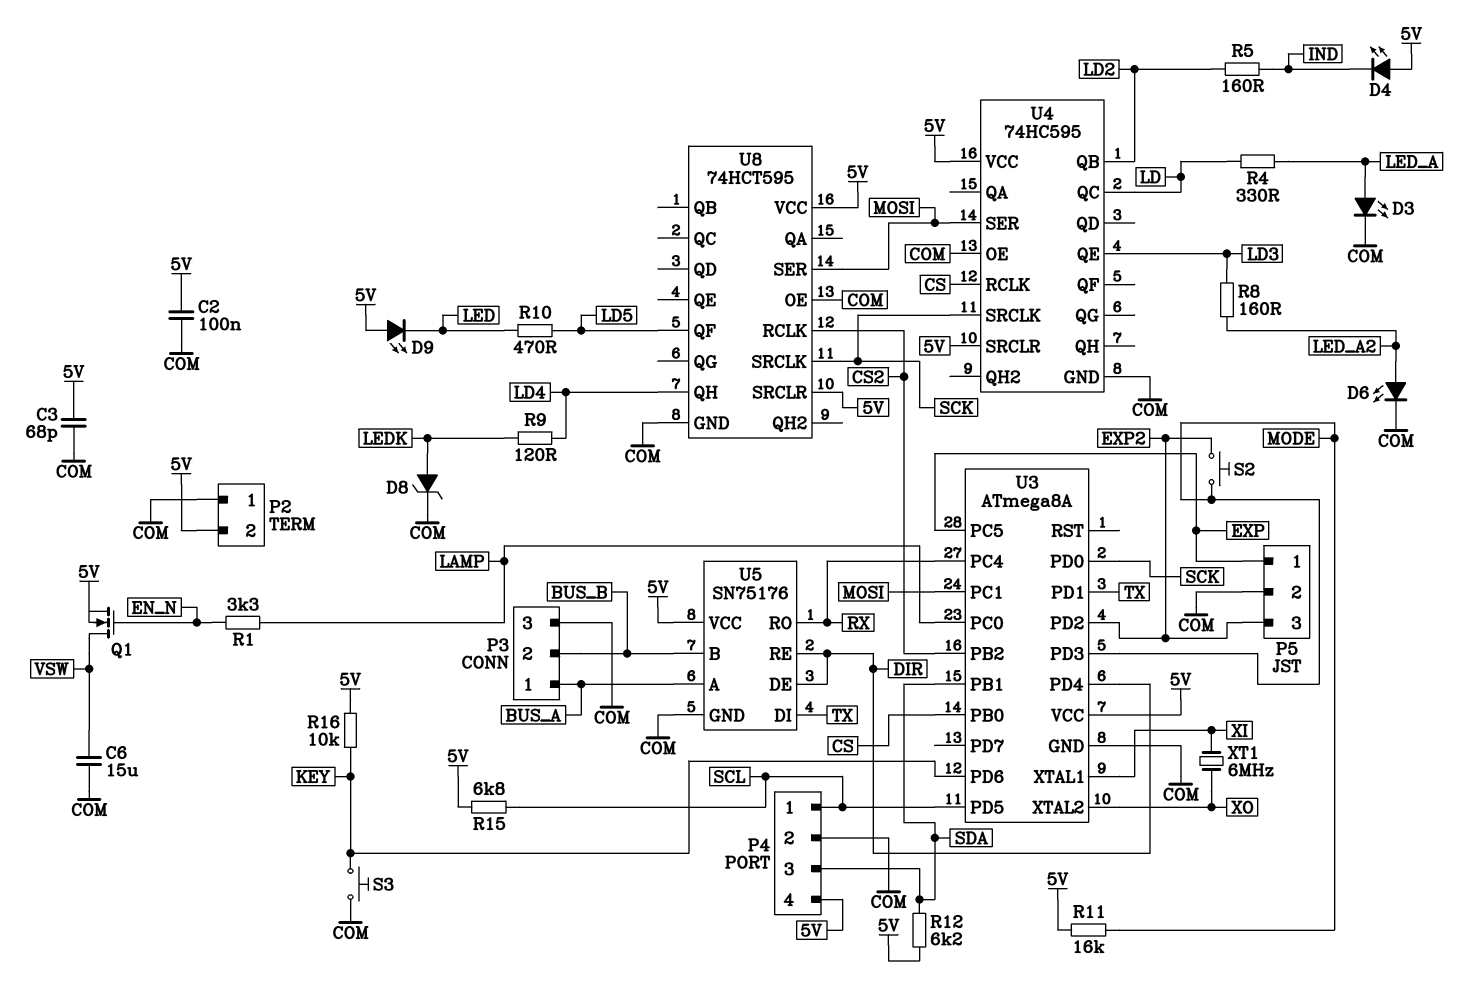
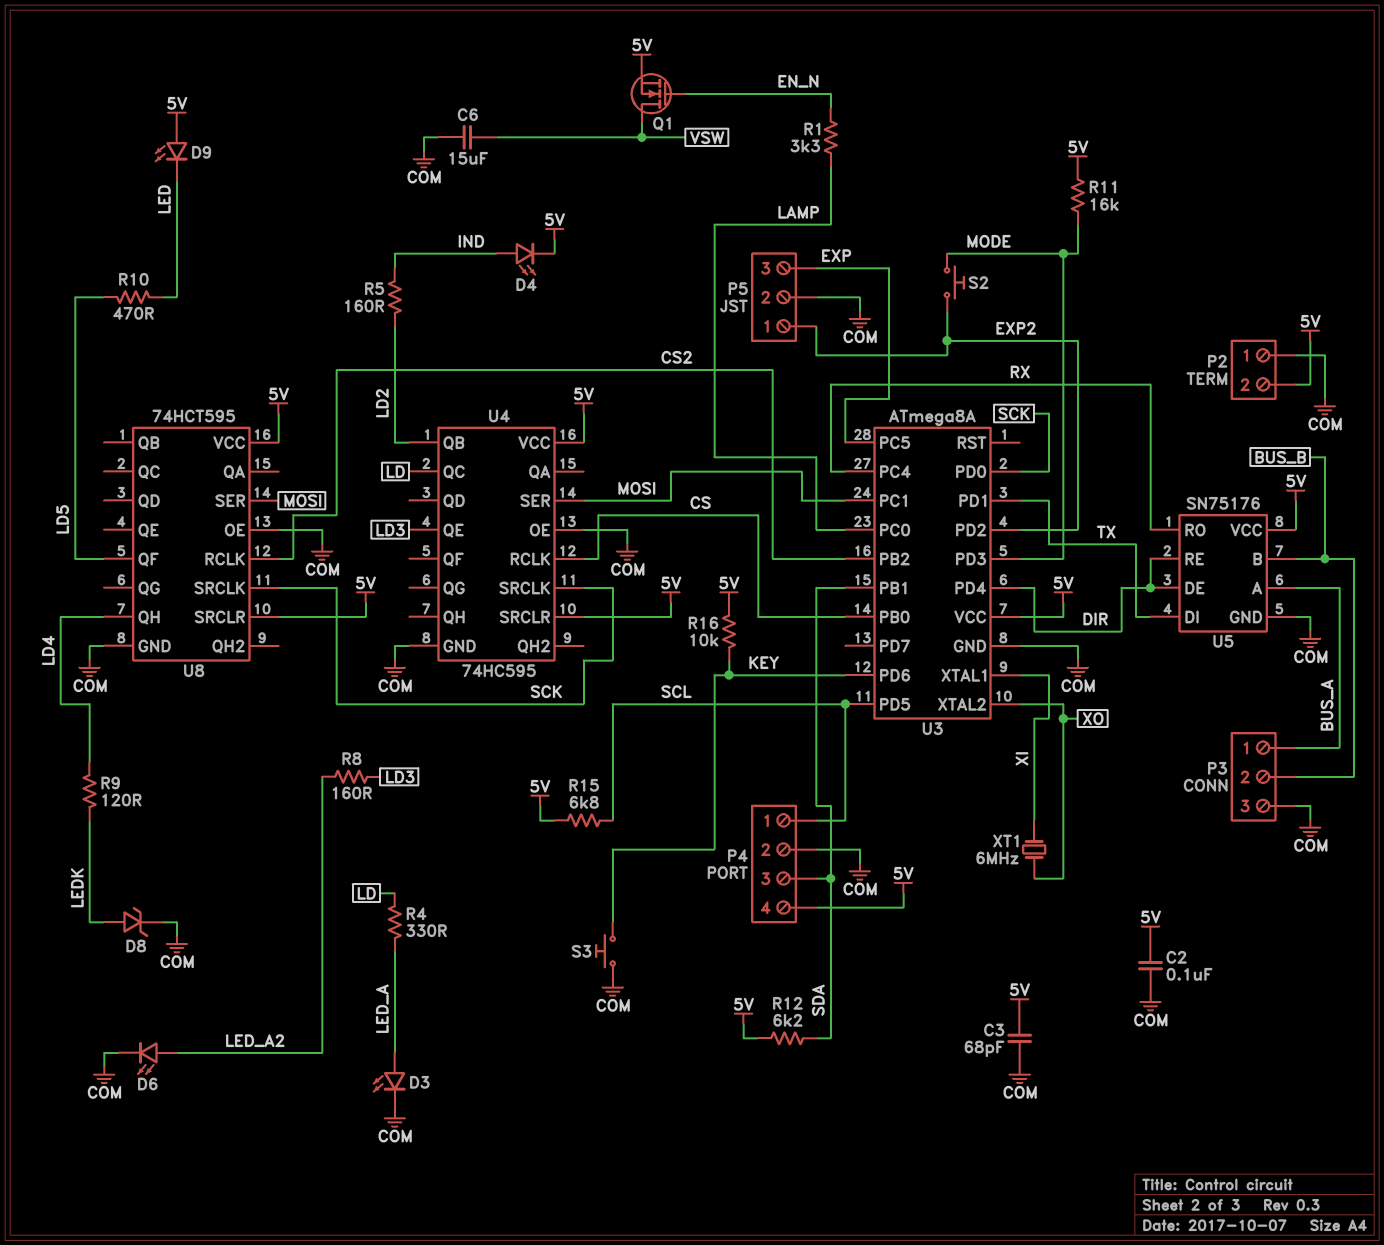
D4: LED (A 5V, K IND) -> LED (A IND, K 5V)
P5 pin 1: EXP -> EXP2
P5 pin 3: EXP2 -> EXP

